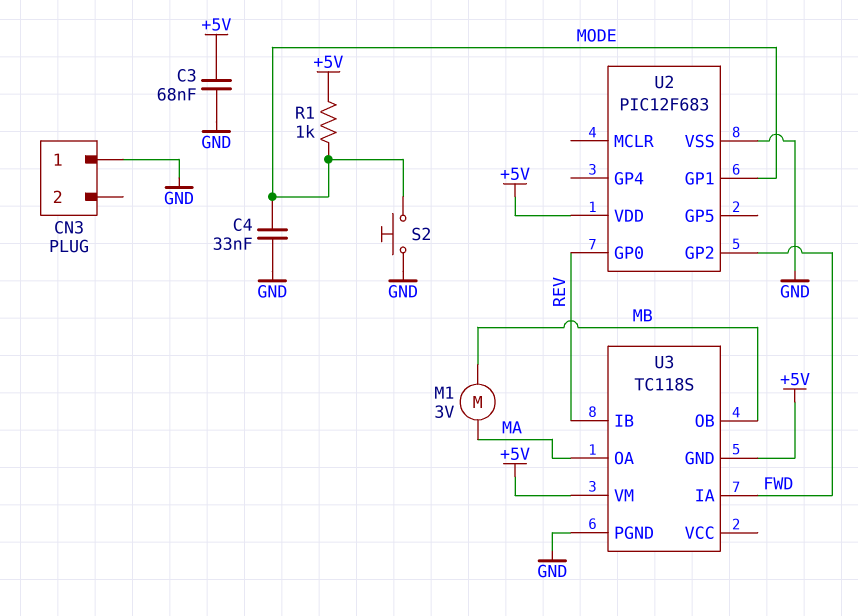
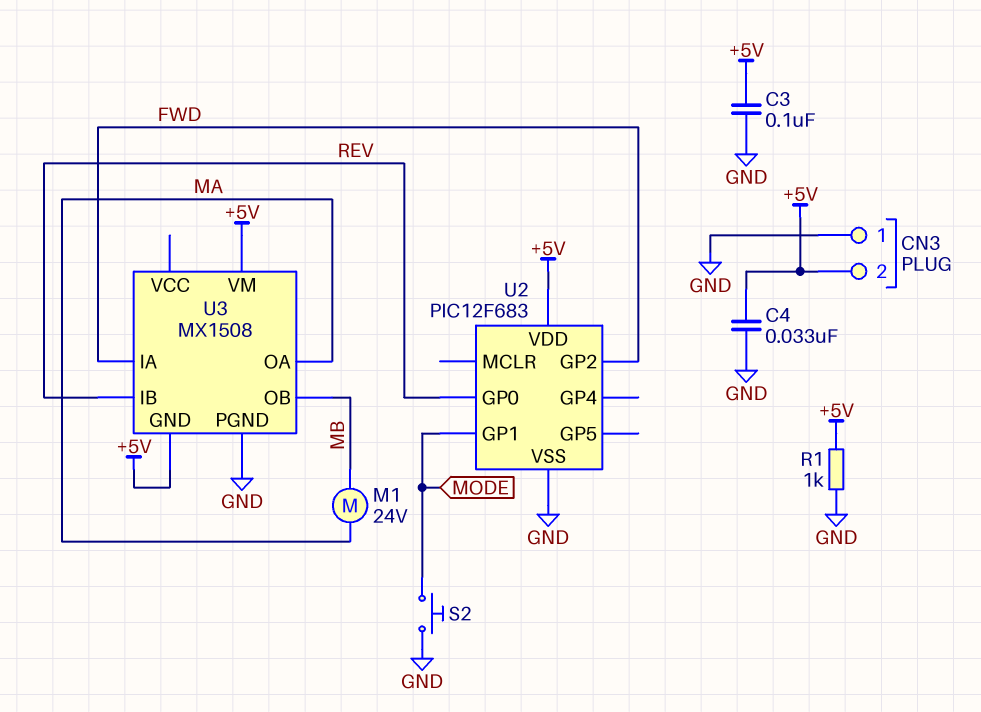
C3: 68nF (+5V, GND) -> 100nF (+5V, GND)
C4: 33nF (GND, MODE) -> 33nF (+5V, GND)
CN3 pin 2: none -> +5V
M1: motor 3V (MA, MB) -> motor 24V (MA, MB)
R1: 1k (+5V, MODE) -> 1k (+5V, GND)
U3: TC118S -> MX1508

